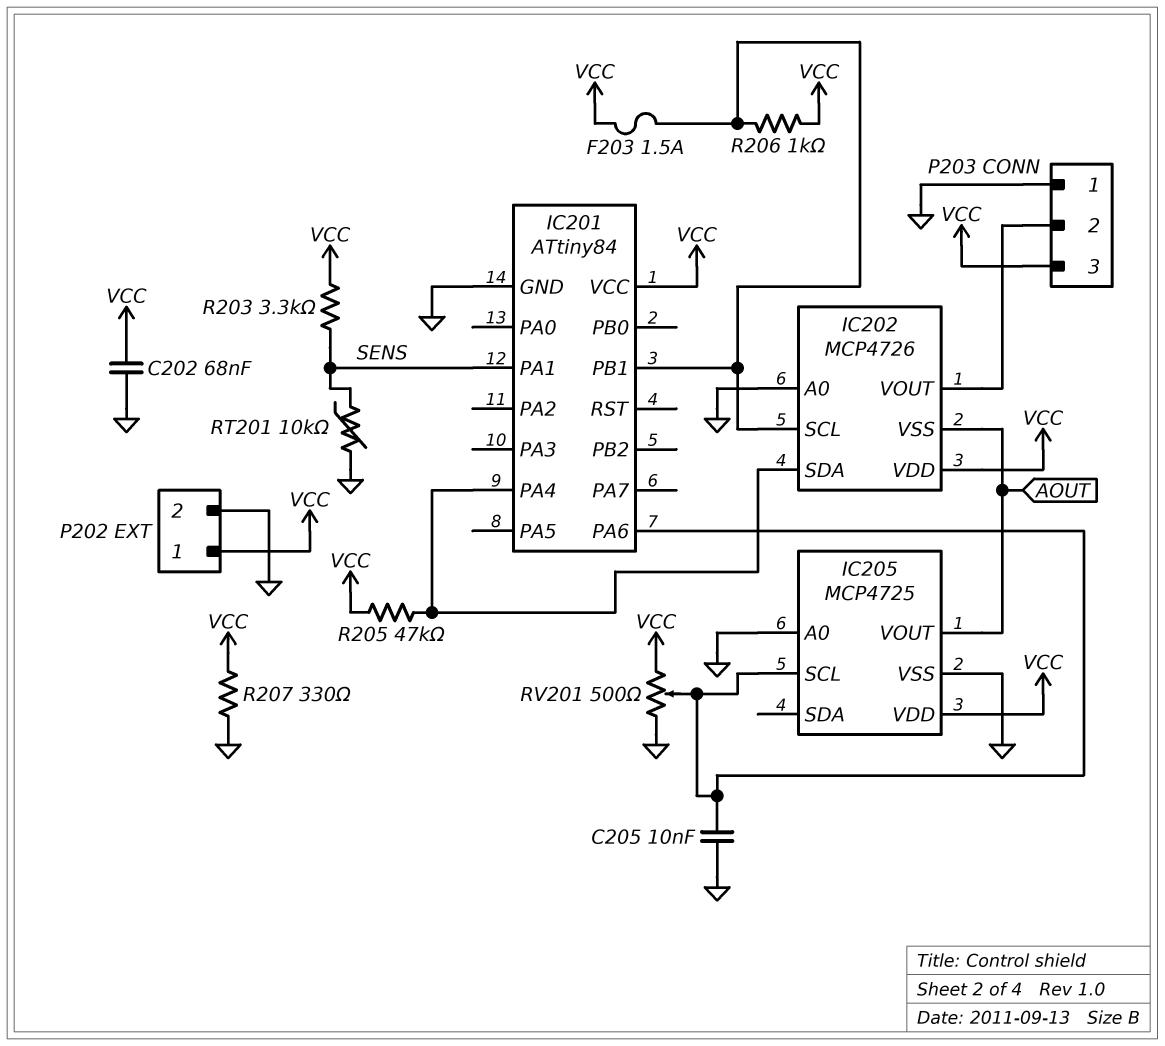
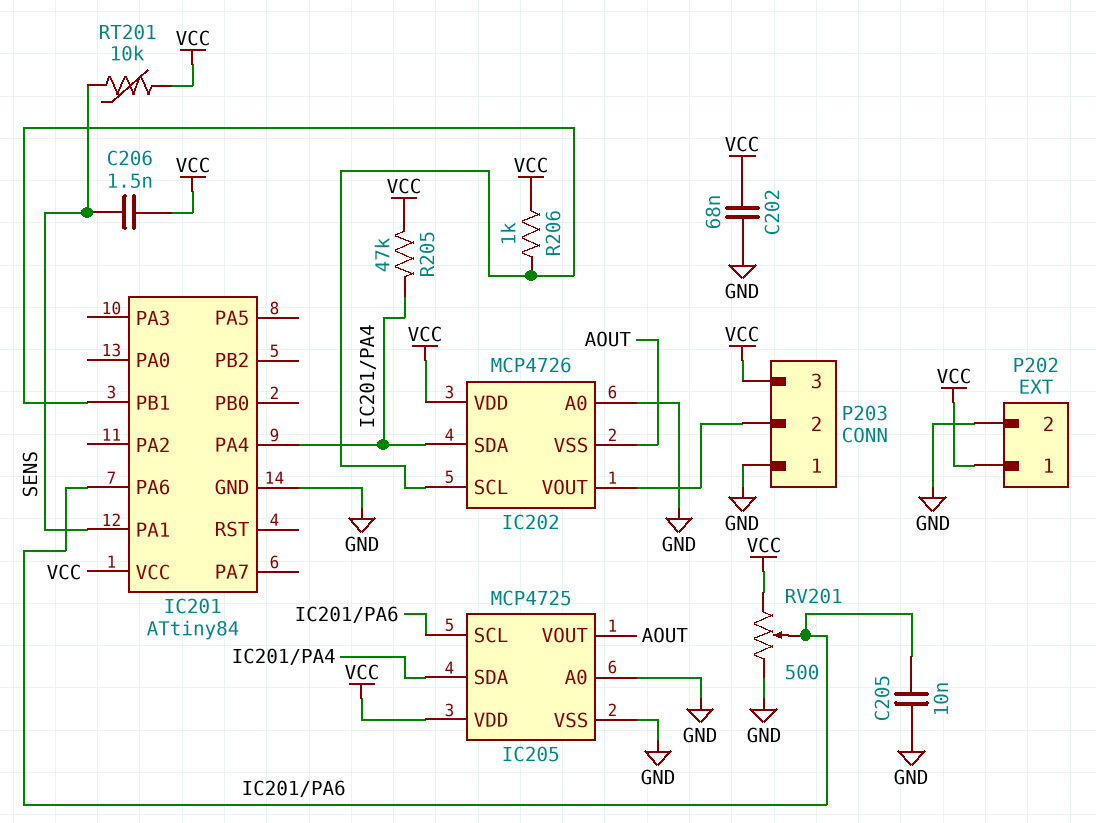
C206: none -> 1.5nF (SENS, VCC)
F203: 1.5A (IC201/PB1, VCC) -> none
IC205 pin SDA: none -> IC201/PA4
R203: 3.3k (SENS, VCC) -> none
R207: 330 (GND, VCC) -> none
RT201: 10k (GND, SENS) -> 10k (SENS, VCC)

